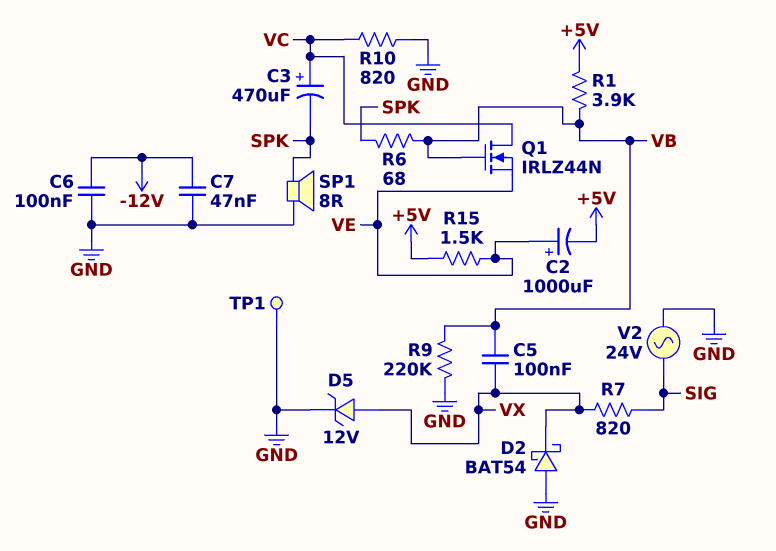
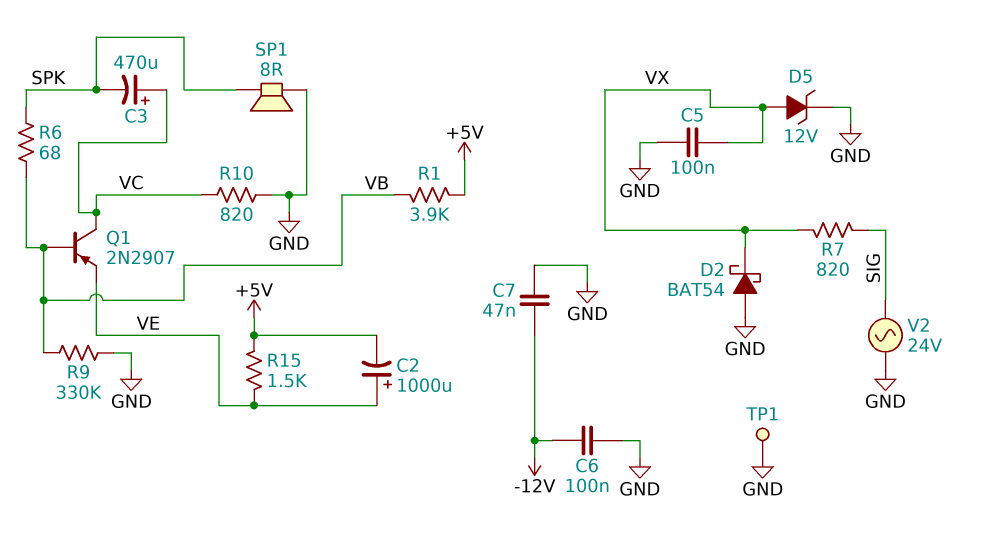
C5: 100nF (VB, VX) -> 100nF (GND, VX)
Q1: NMOS IRLZ44N (G VB, D VC, S VE) -> PNP 2N2907 (B VB, C VC, E VE)
R9: 220k (GND, VB) -> 330k (GND, VB)

